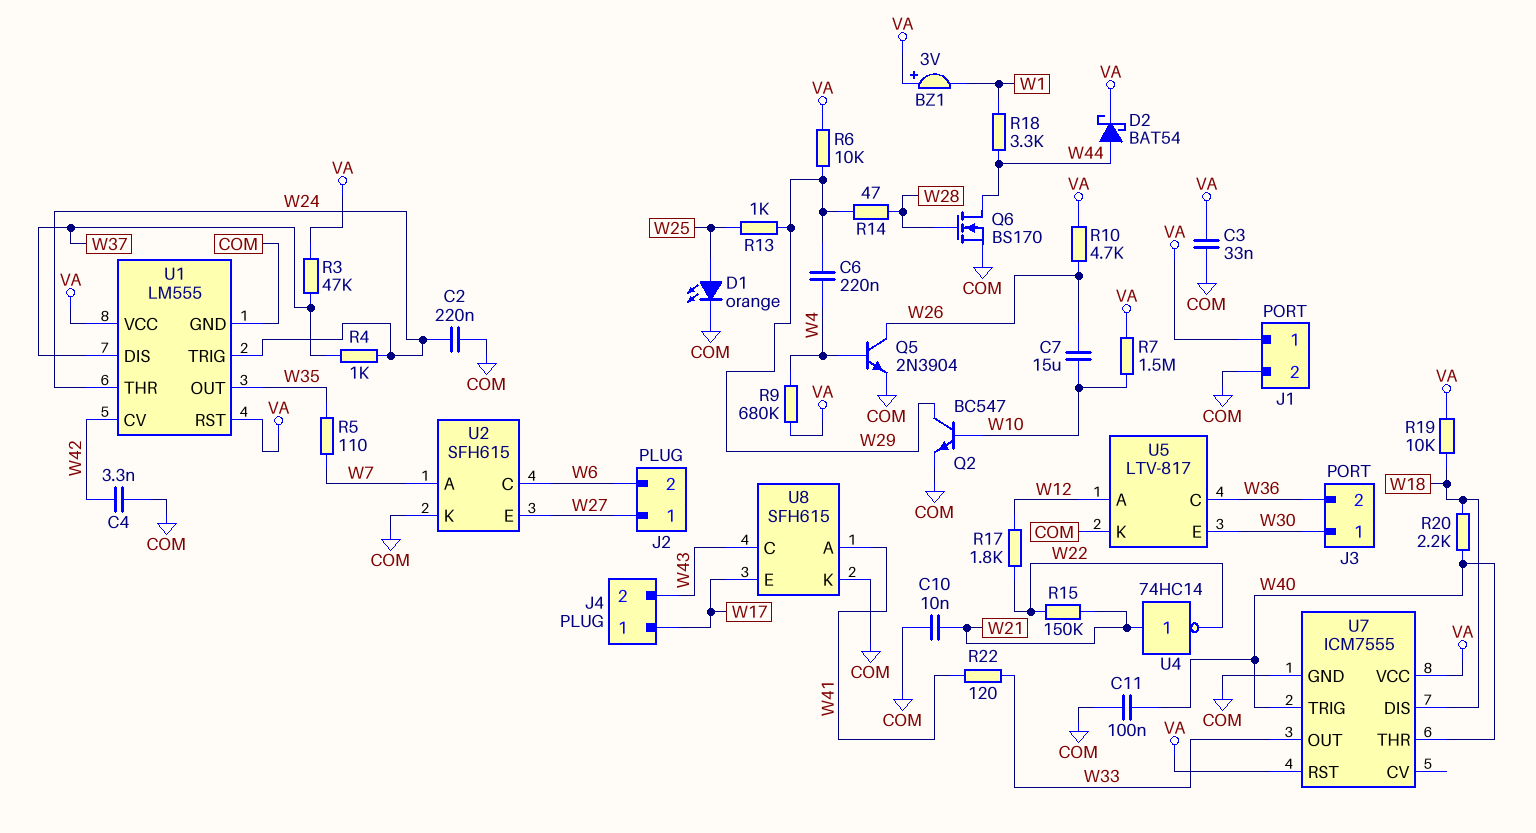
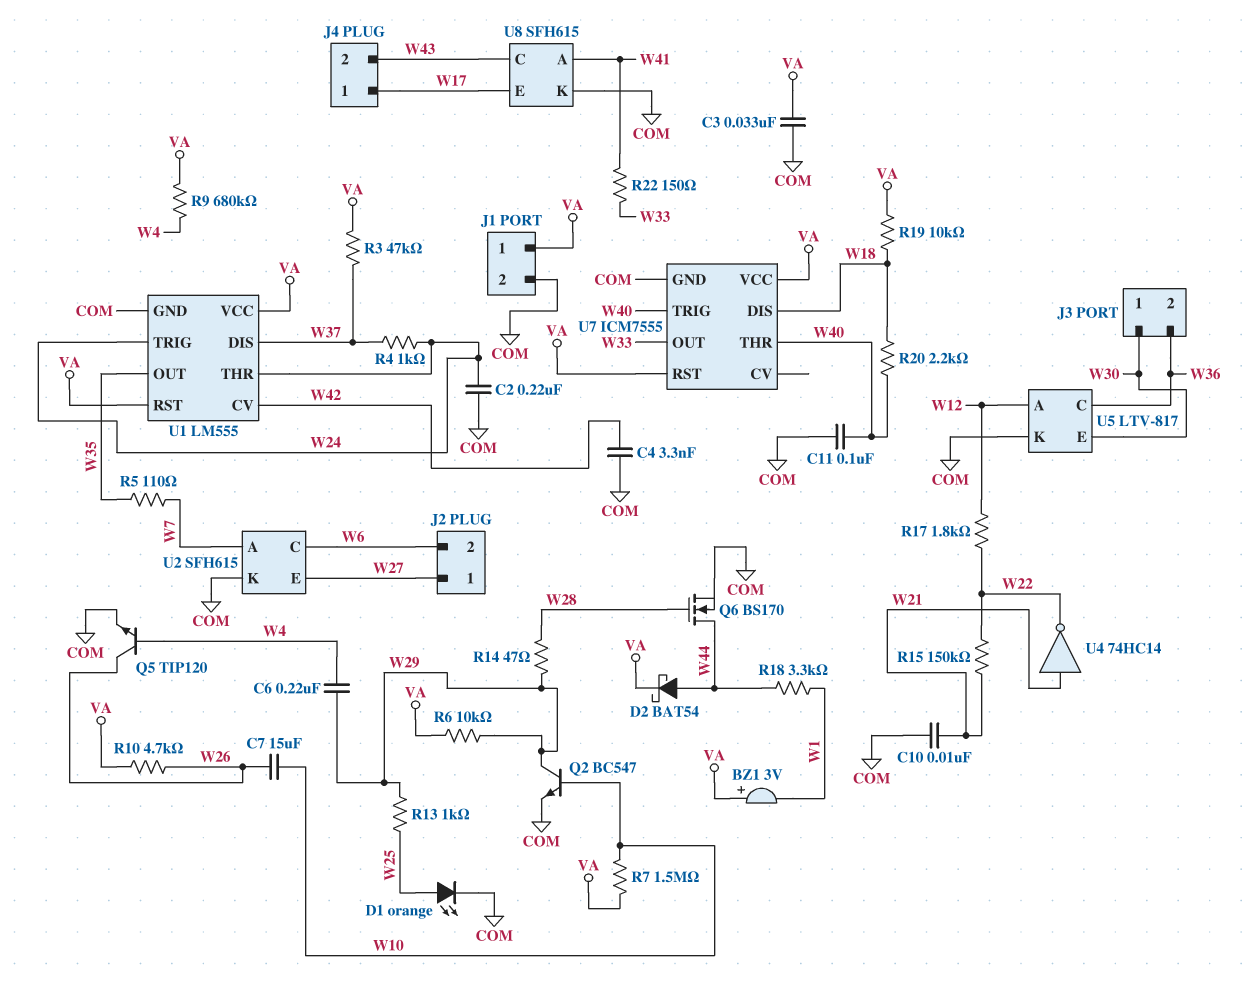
Q5: NPN 2N3904 (B W4, C W26, E COM) -> NPN TIP120 (B W4, C W26, E COM)
R22: 120 (W33, W41) -> 150 (W33, W41)

